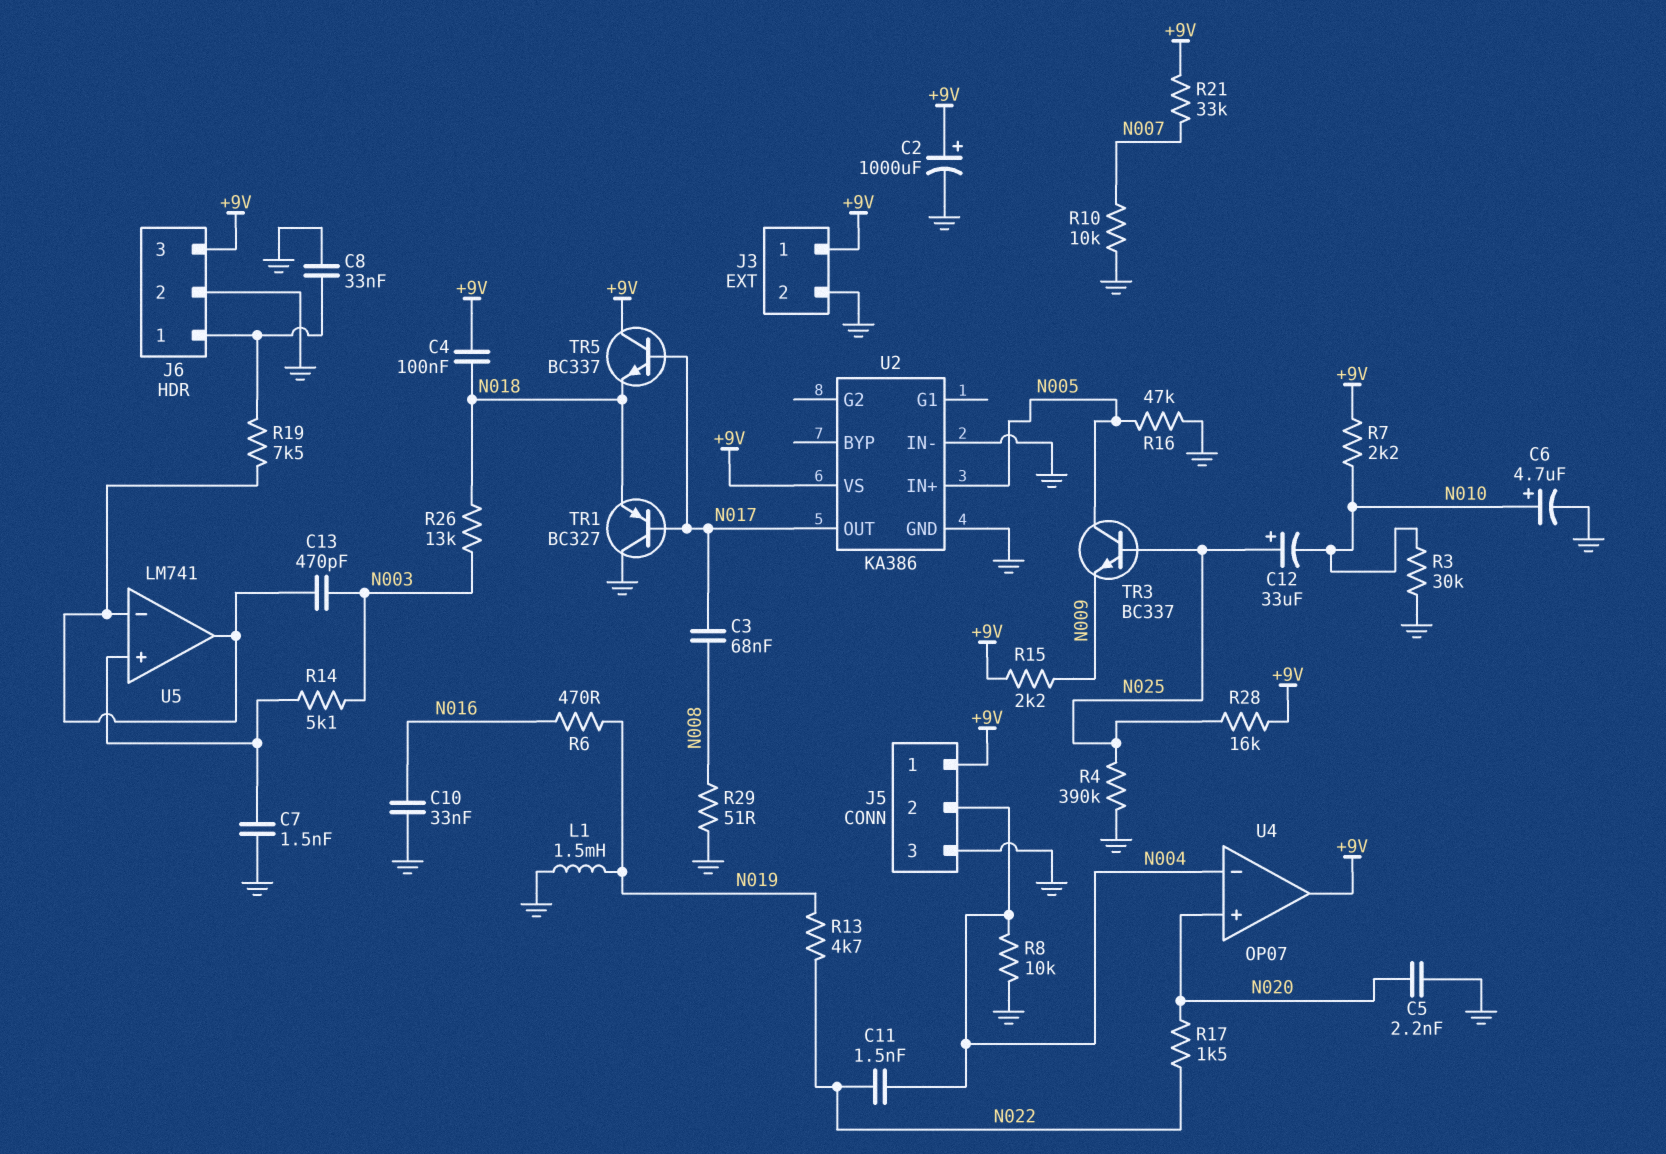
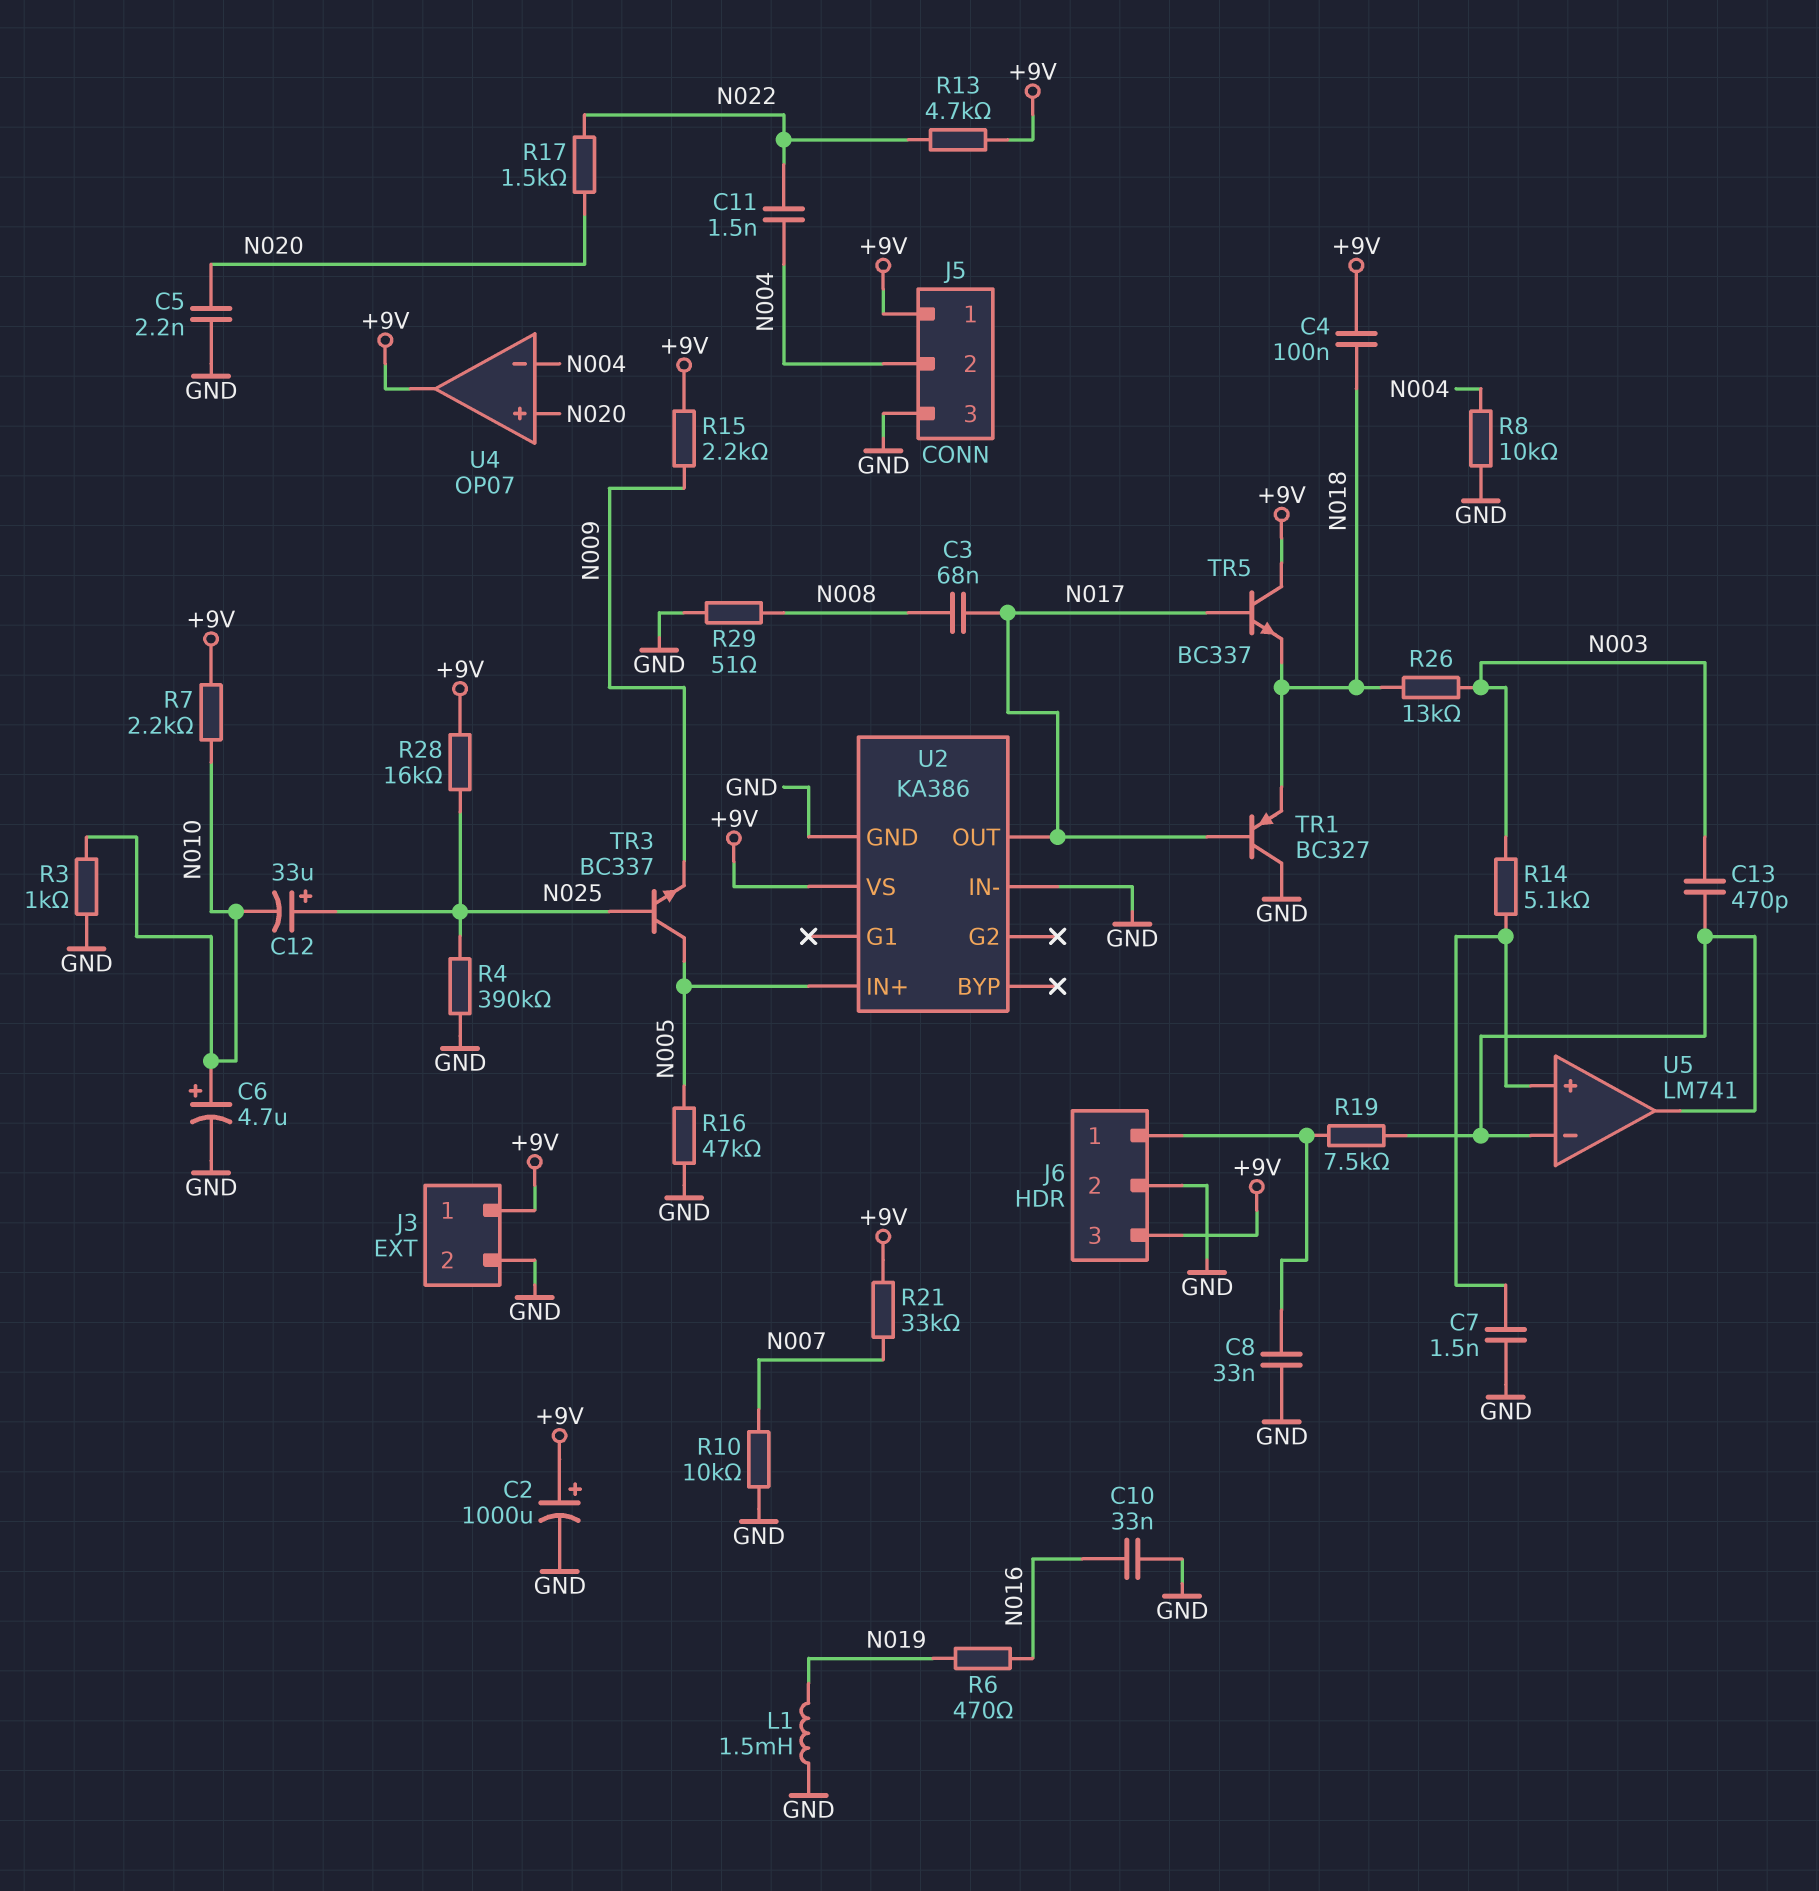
R3: 30k (GND, N010) -> 1k (GND, N010)
R13: 4.7k (N019, N022) -> 4.7k (+9V, N022)

